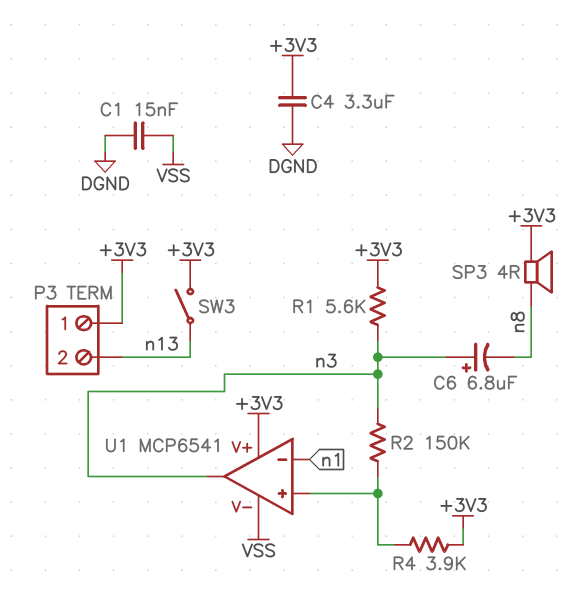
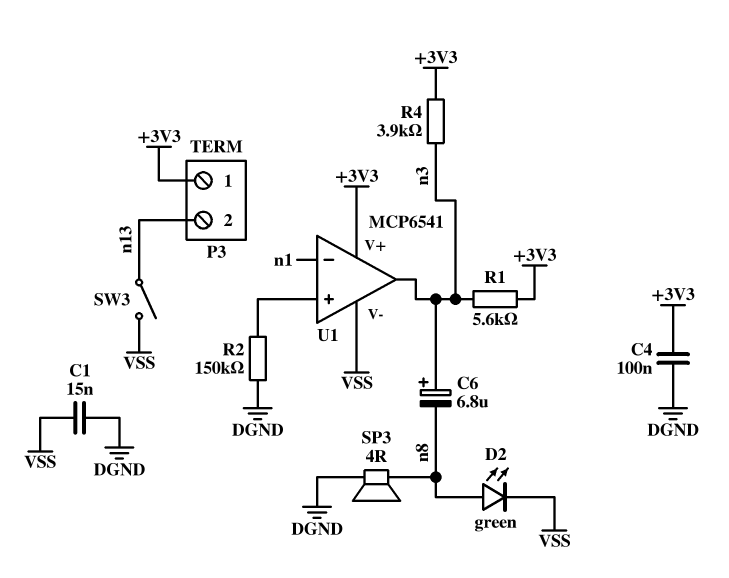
C4: 3.3uF (+3V3, DGND) -> 100nF (+3V3, DGND)
D2: none -> LED green (A n8, K VSS)
R2: 150k (U1/in+, n3) -> 150k (DGND, U1/in+)
R4: 3.9k (+3V3, U1/in+) -> 3.9k (+3V3, n3)
SP3: speaker 4R (+3V3, n8) -> speaker 4R (DGND, n8)
SW3: switch (+3V3, n13) -> switch (VSS, n13)

